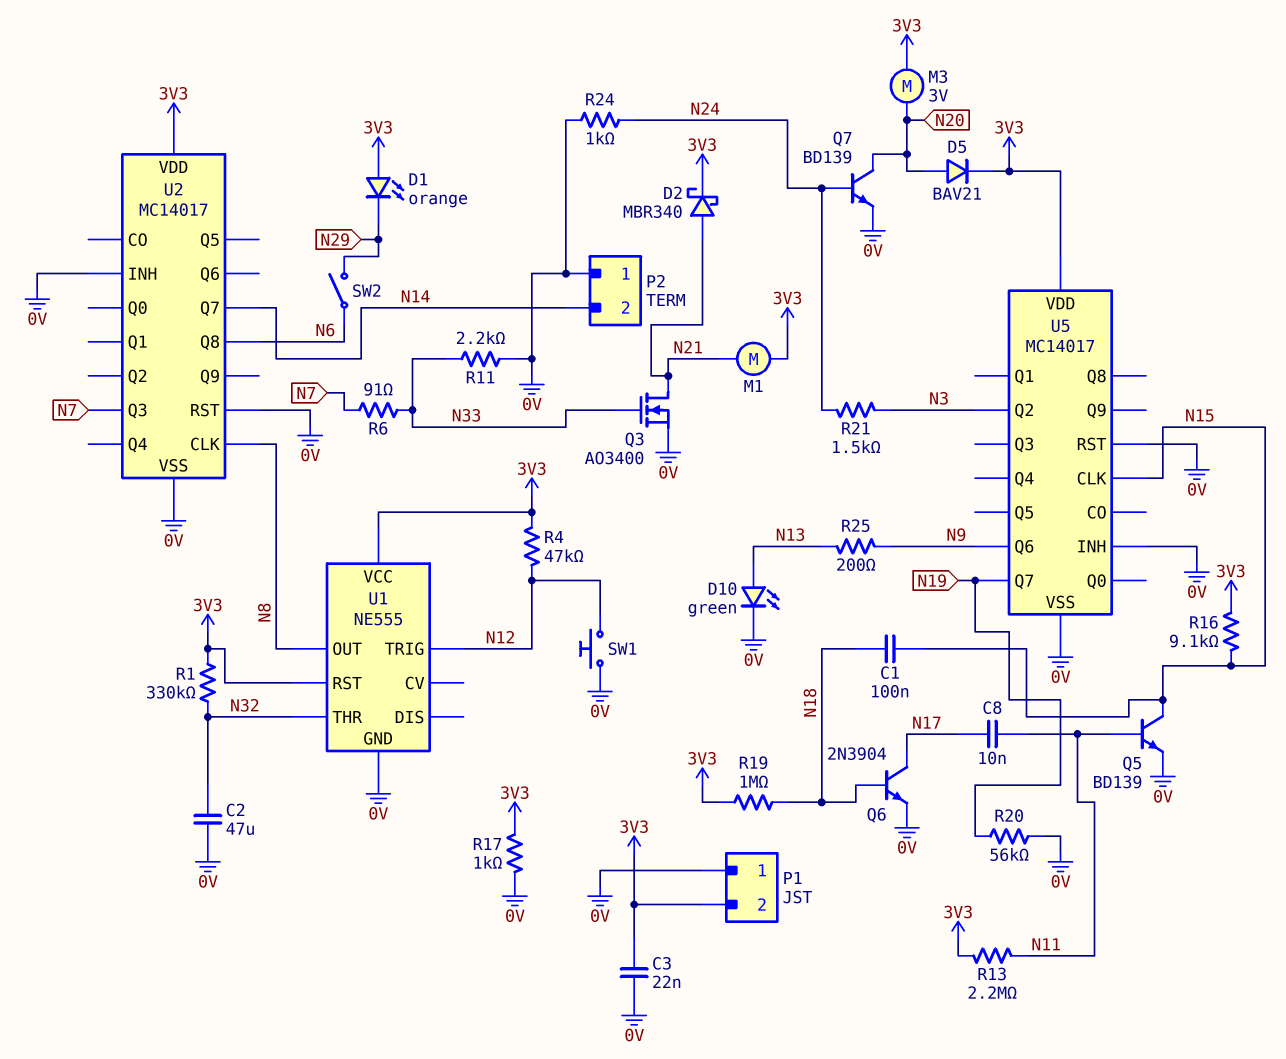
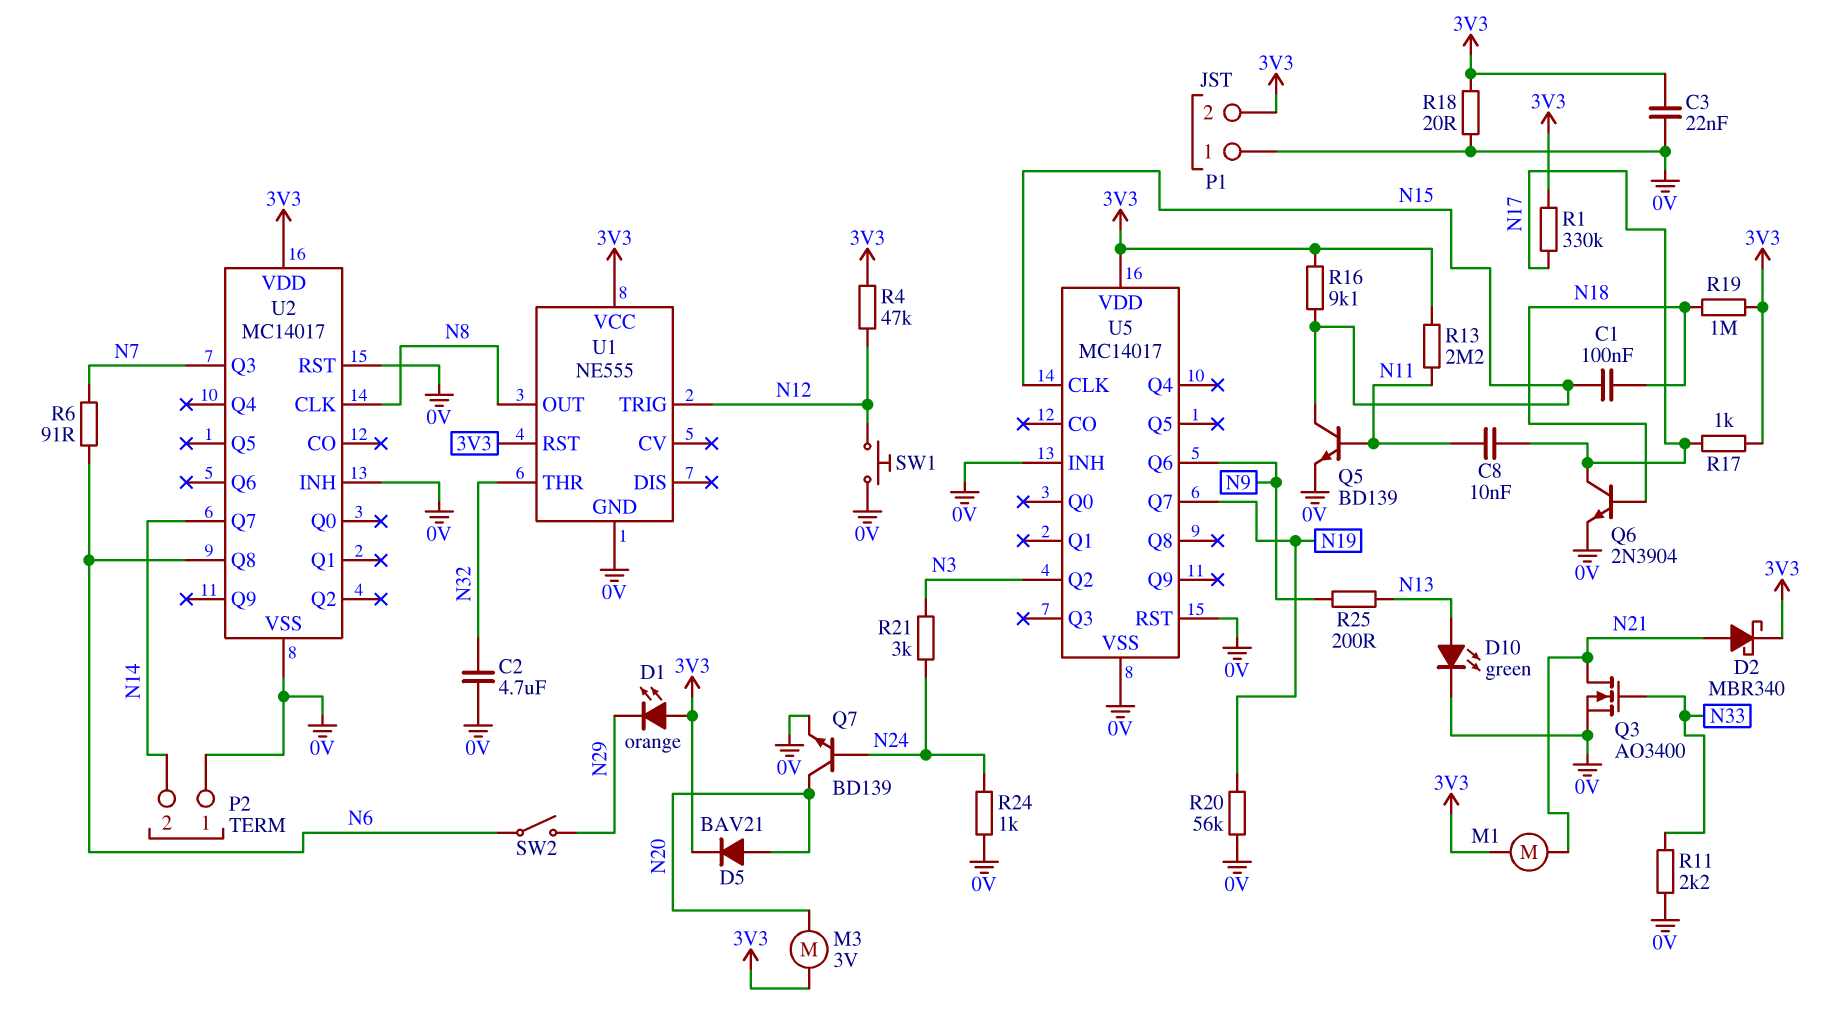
C2: 47uF (0V, N32) -> 4.7uF (0V, N32)
R1: 330k (3V3, N32) -> 330k (3V3, N17)
R6: 91 (N7, N33) -> 91 (N6, N7)
R17: 1k (0V, 3V3) -> 1k (3V3, N17)
R18: none -> 20 (0V, 3V3)
R21: 1.5k (N3, N24) -> 3k (N3, N24)

